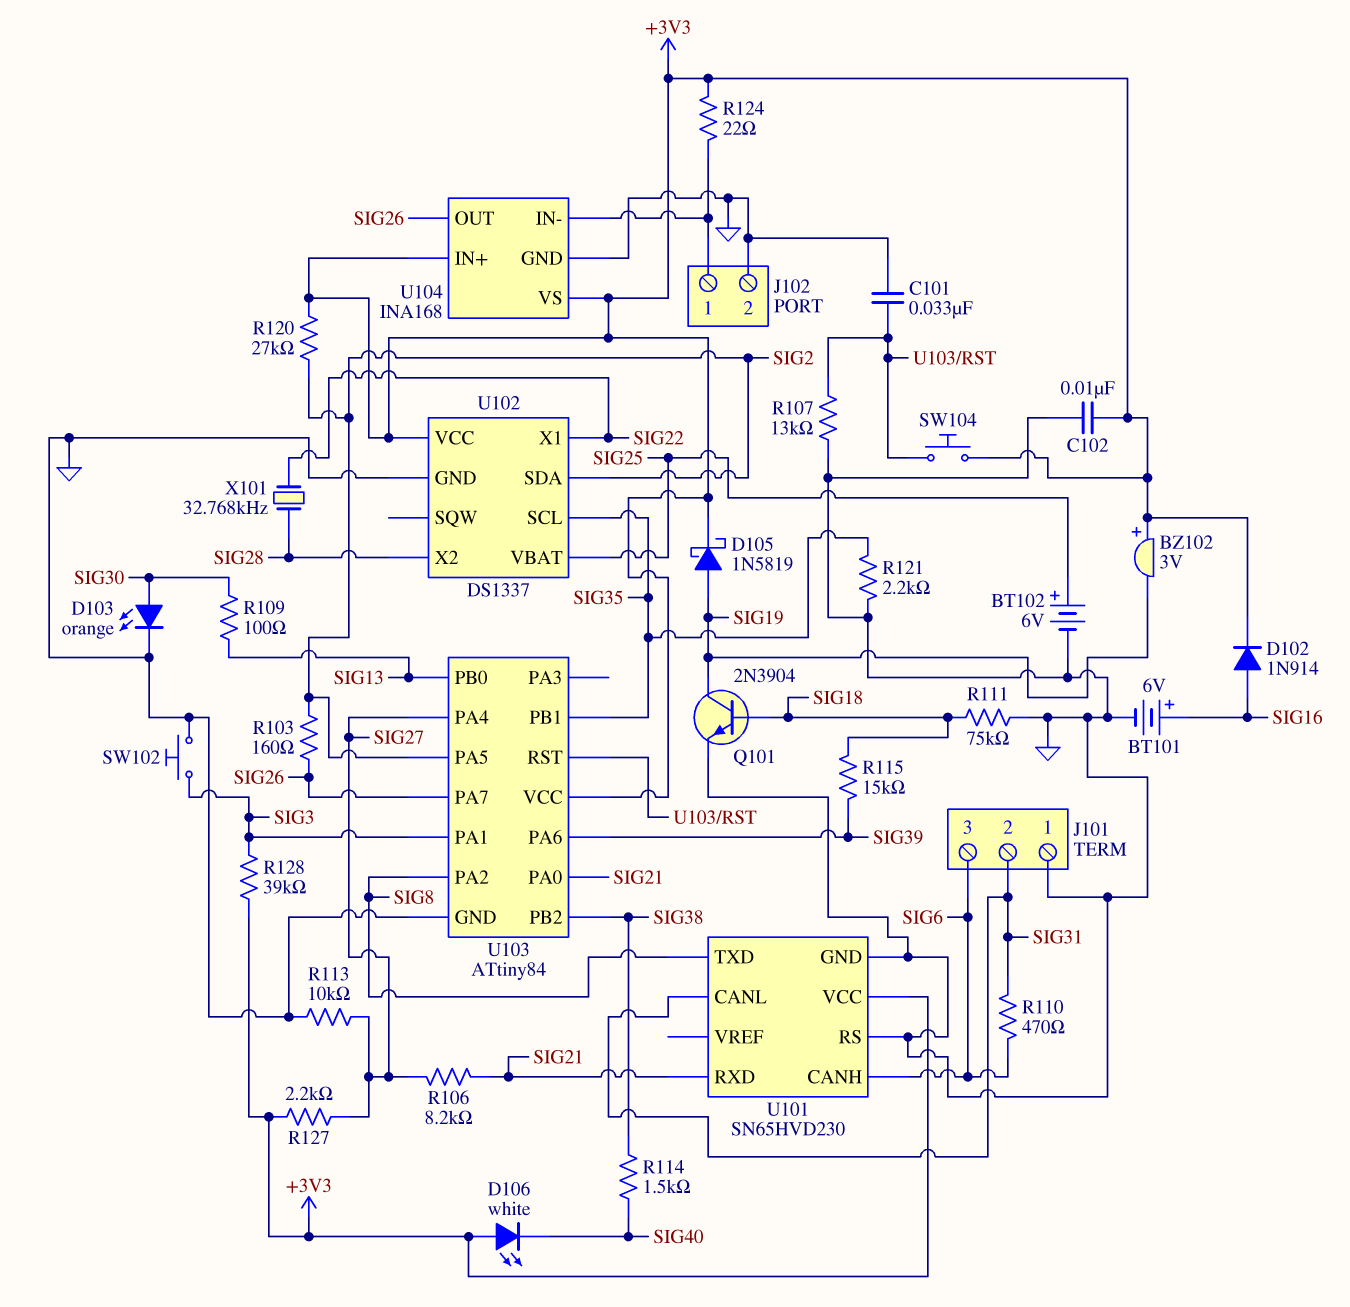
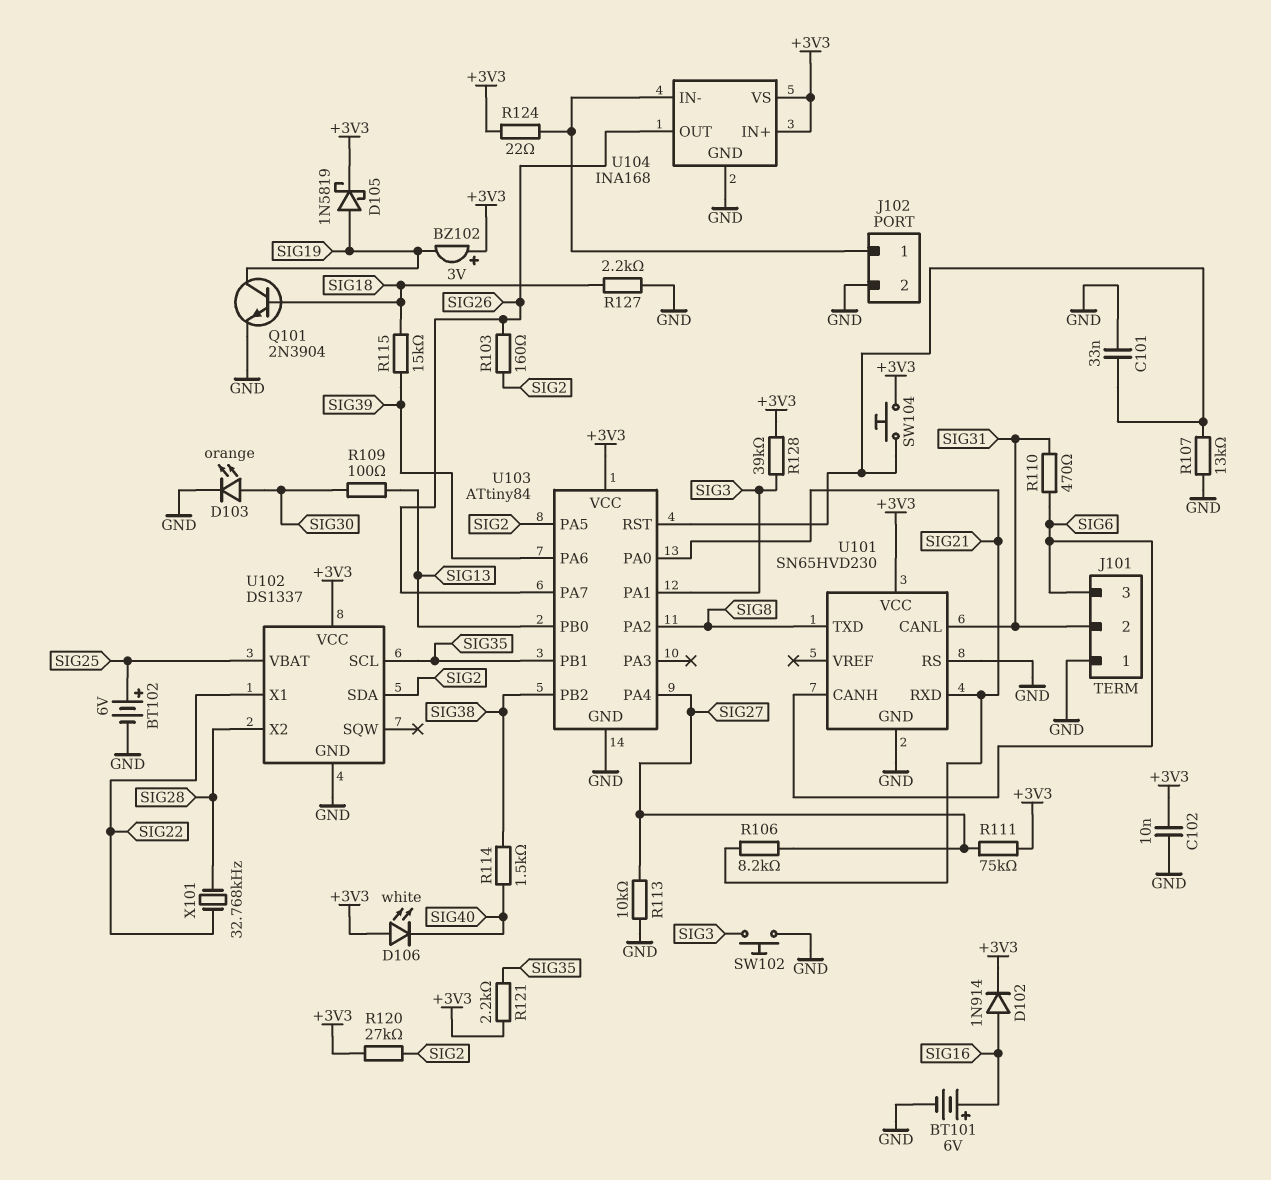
R111: 75k (GND, SIG18) -> 75k (+3V3, SIG27)
R121: 2.2k (GND, SIG35) -> 2.2k (+3V3, SIG35)
R127: 2.2k (+3V3, SIG27) -> 2.2k (GND, SIG18)

